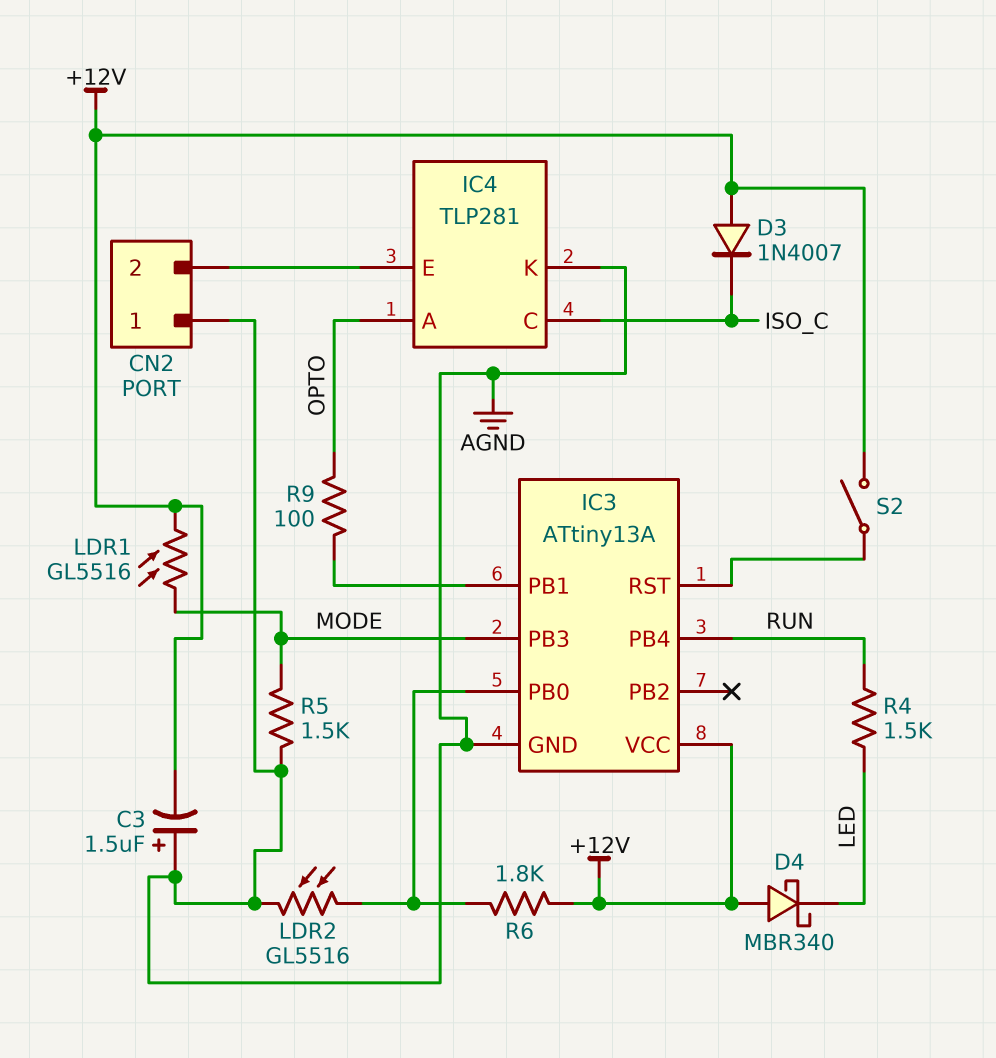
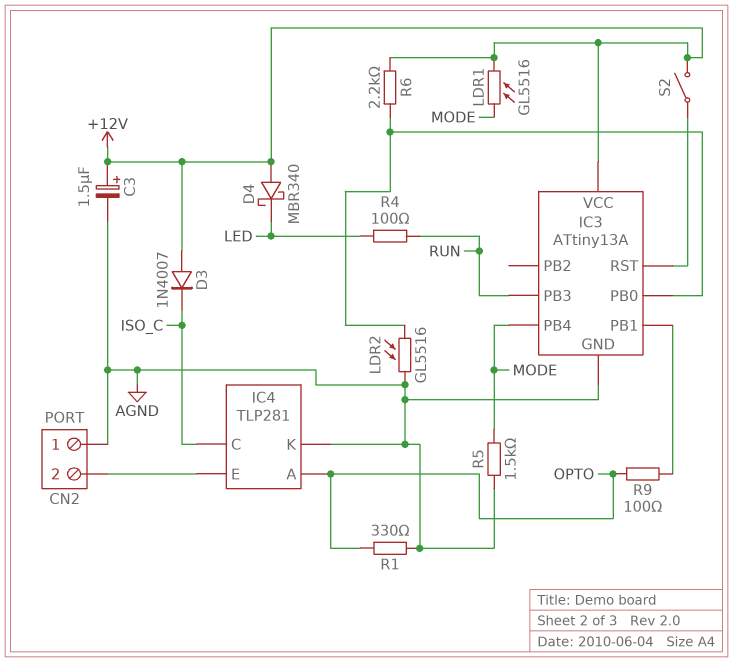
C3: 1.5uF (plus AGND, minus +12V) -> 1.5uF (plus +12V, minus AGND)
IC3 pin PB3: MODE -> RUN
IC3 pin PB4: RUN -> MODE
R1: none -> 330 (AGND, OPTO)
R4: 1.5k (LED, RUN) -> 100 (LED, RUN)
R6: 1.8k (+12V, IC3/PB0) -> 2.2k (+12V, IC3/PB0)

